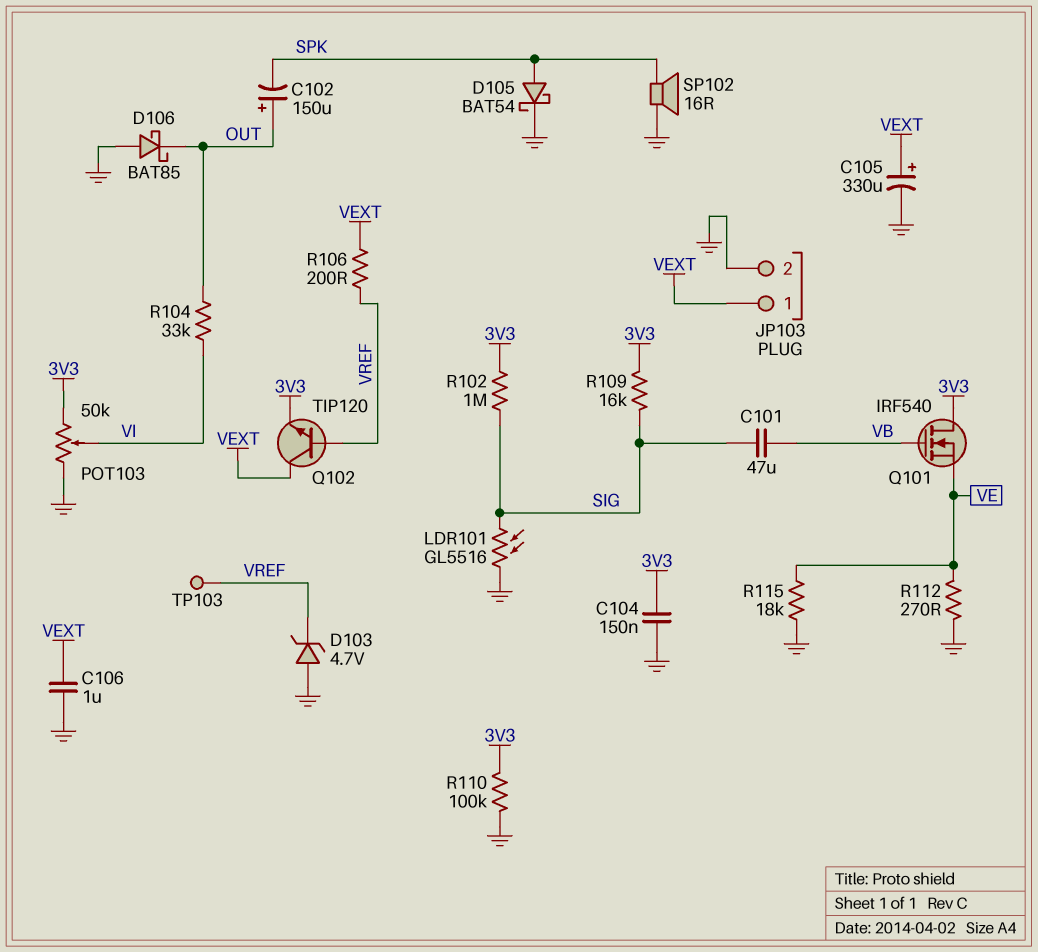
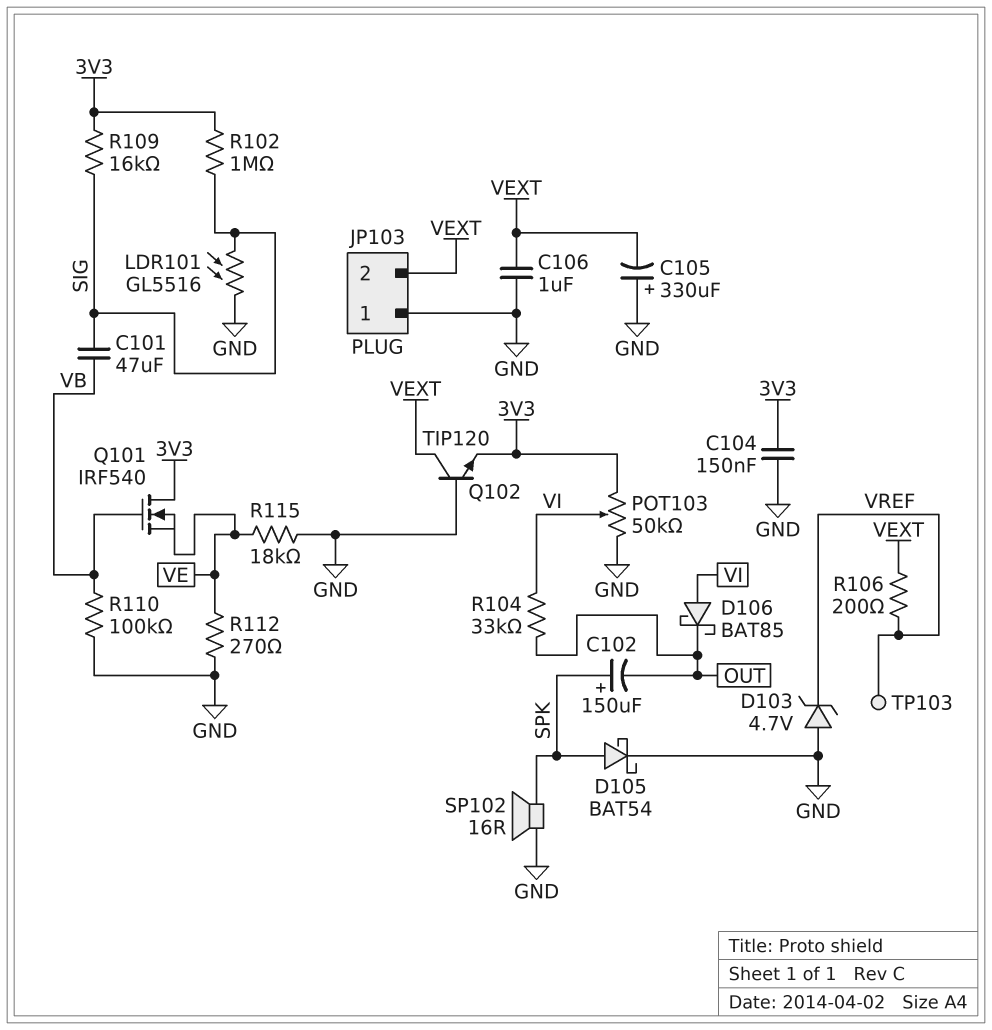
C102: 150uF (plus OUT, minus SPK) -> 150uF (plus SPK, minus OUT)
C105: 330uF (plus VEXT, minus GND) -> 330uF (plus GND, minus VEXT)
D106: schottky BAT85 (A GND, K OUT) -> schottky BAT85 (A VI, K OUT)
JP103 pin 1: VEXT -> GND
JP103 pin 2: GND -> VEXT
Q102: NPN TIP120 (B VREF, C VEXT, E 3V3) -> NPN TIP120 (B GND, C VEXT, E 3V3)
R110: 100k (3V3, GND) -> 100k (GND, VB)

